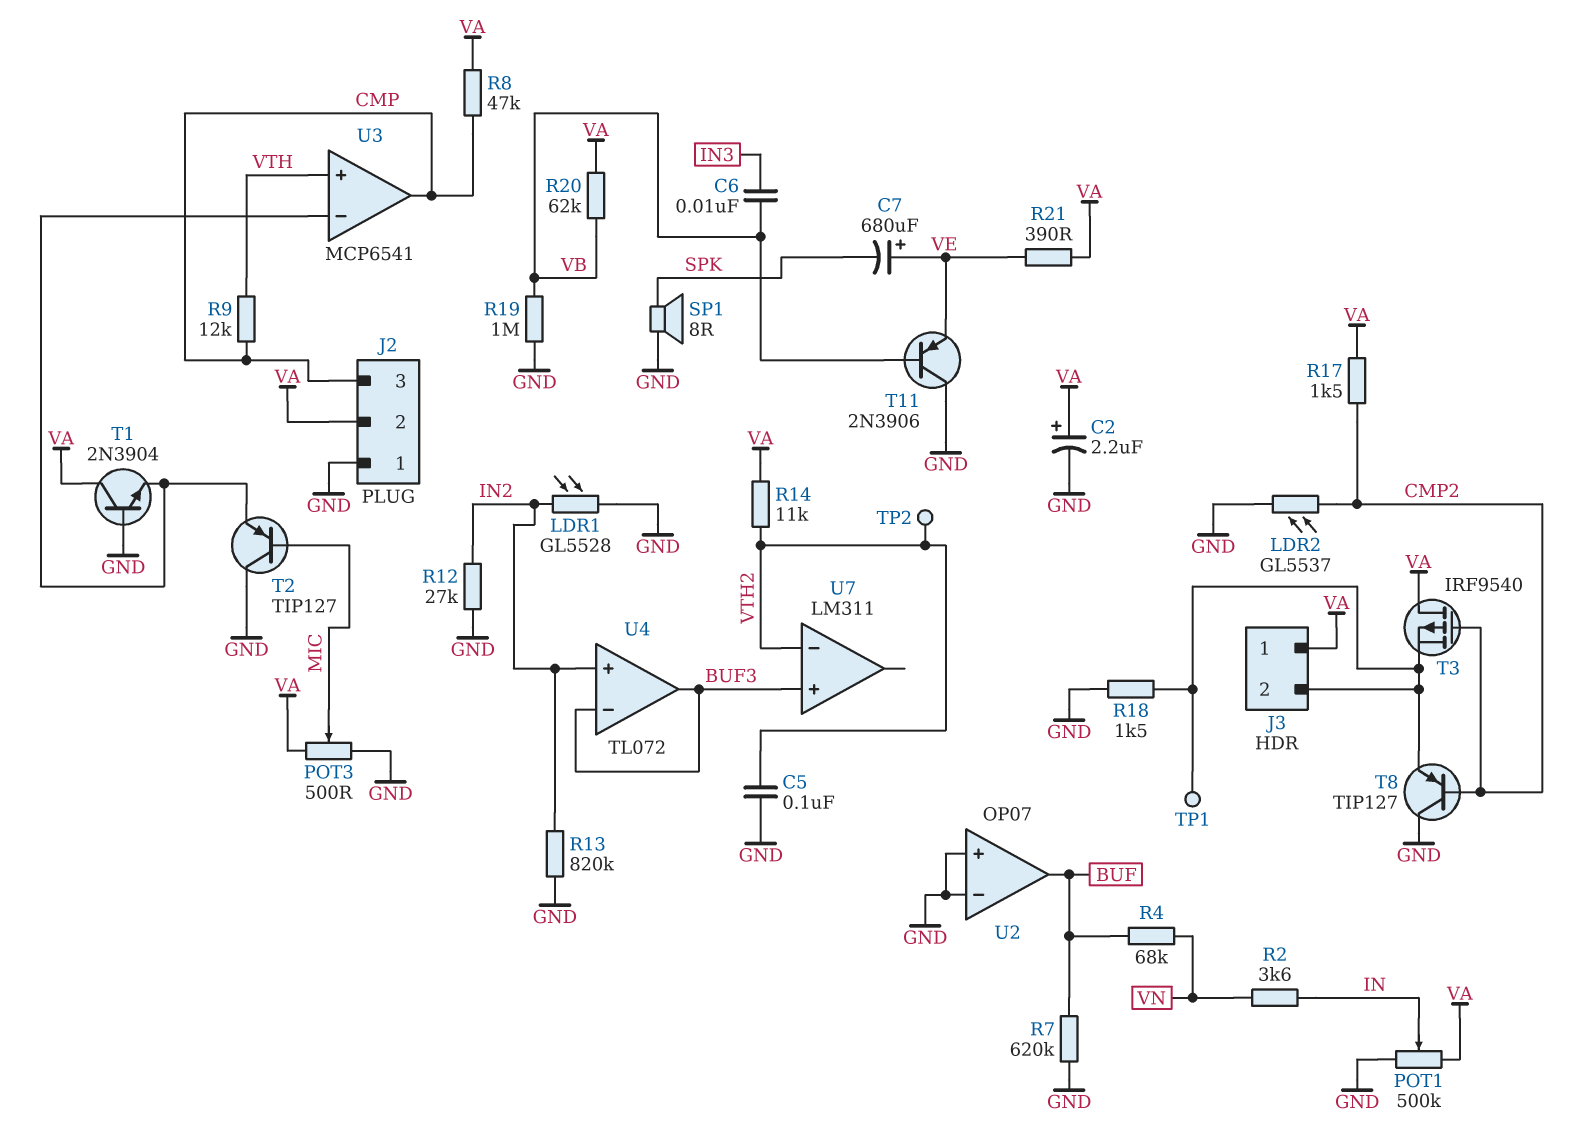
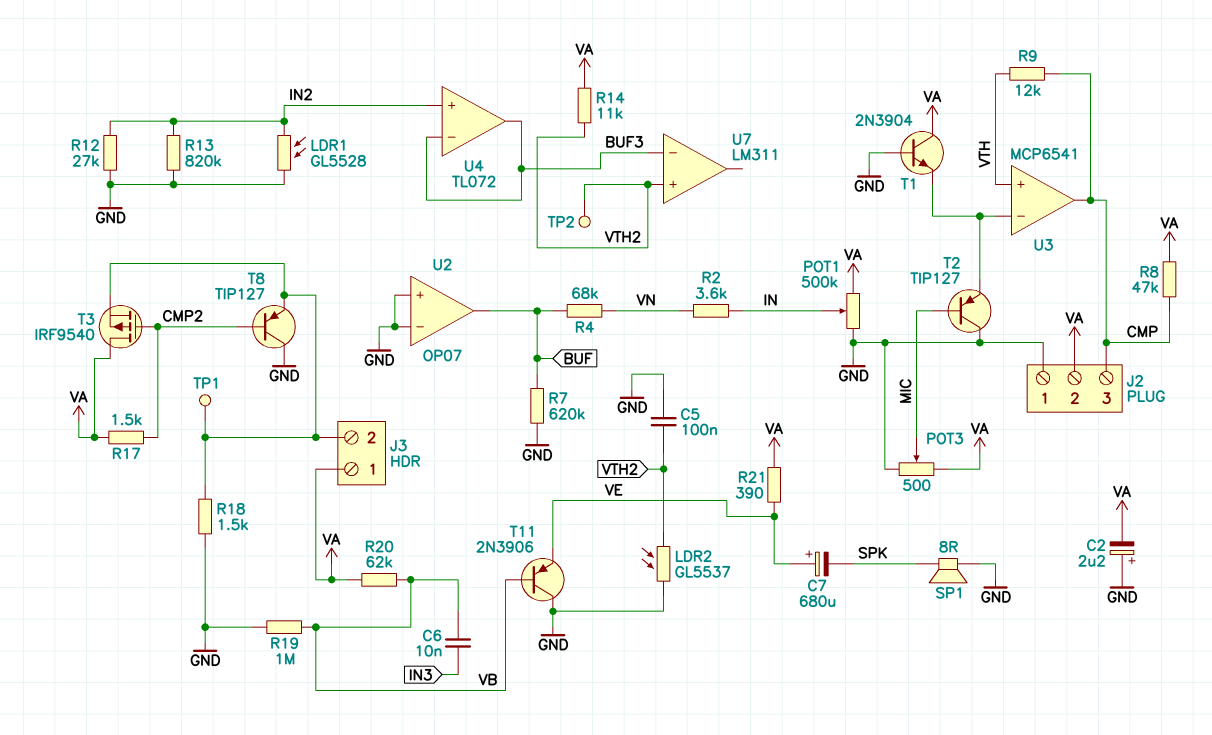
C2: 2.2uF (plus VA, minus GND) -> 2.2uF (plus GND, minus VA)
LDR2: GL5537 (CMP2, GND) -> GL5537 (GND, VTH2)
U7 pin in+: BUF3 -> VTH2
U7 pin in-: VTH2 -> BUF3

